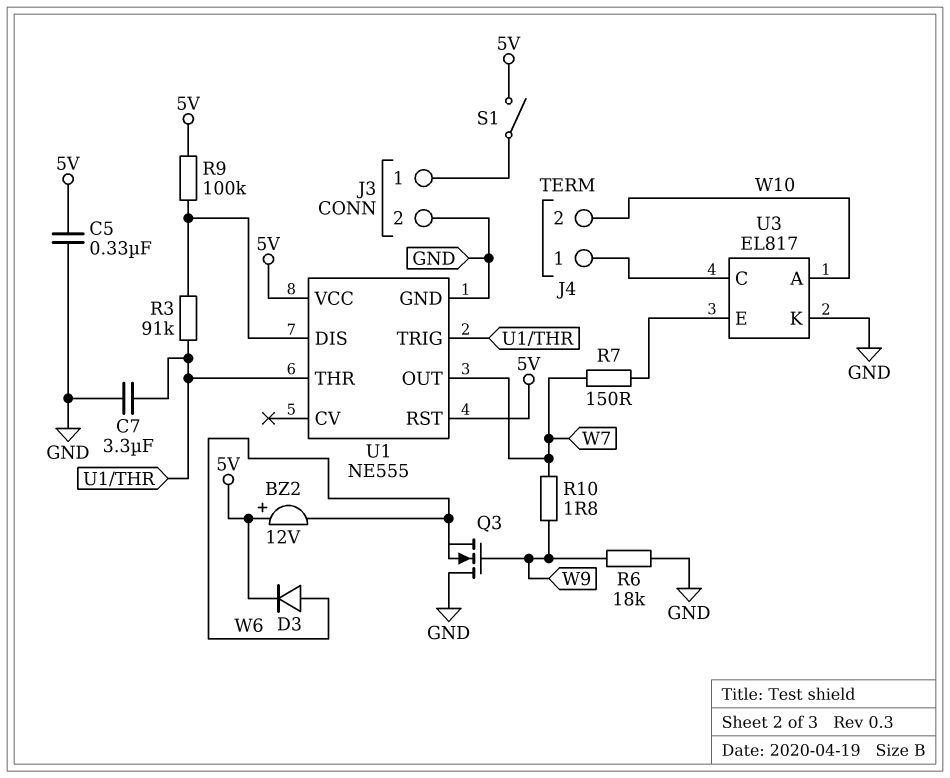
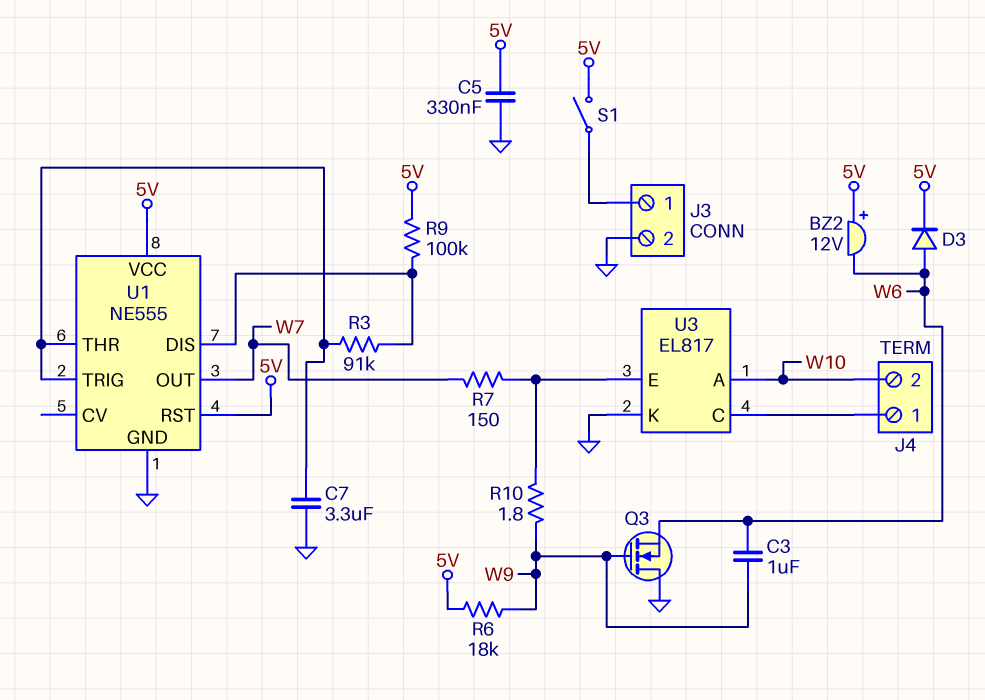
C3: none -> 1uF (W6, W9)
R6: 18k (GND, W9) -> 18k (5V, W9)
R10: 1.8 (W7, W9) -> 1.8 (U3/E, W9)

